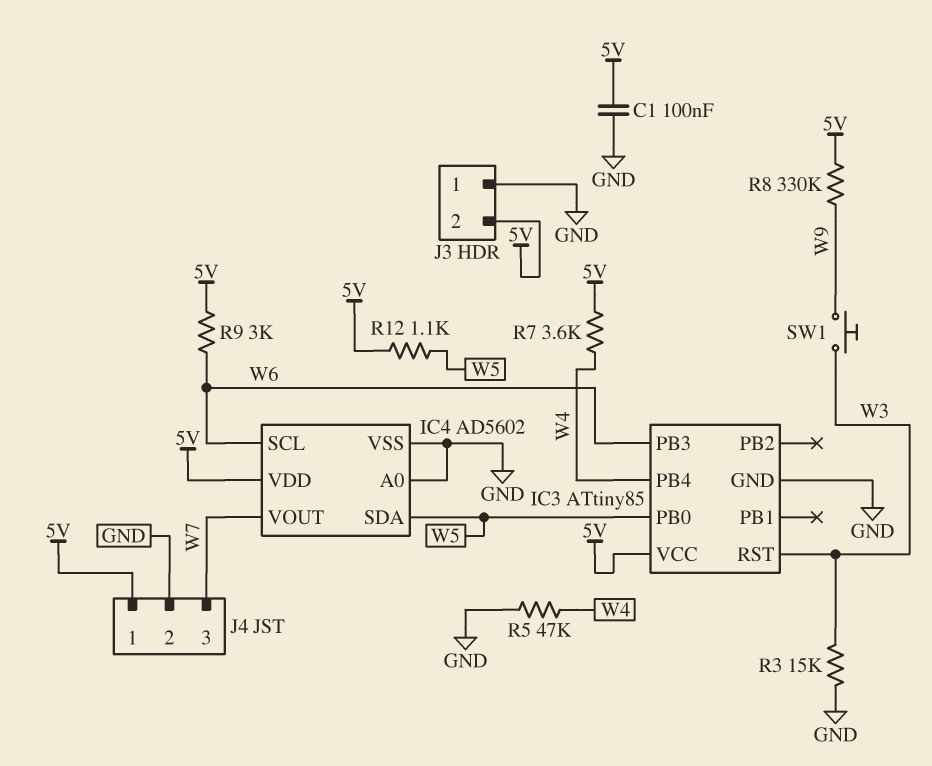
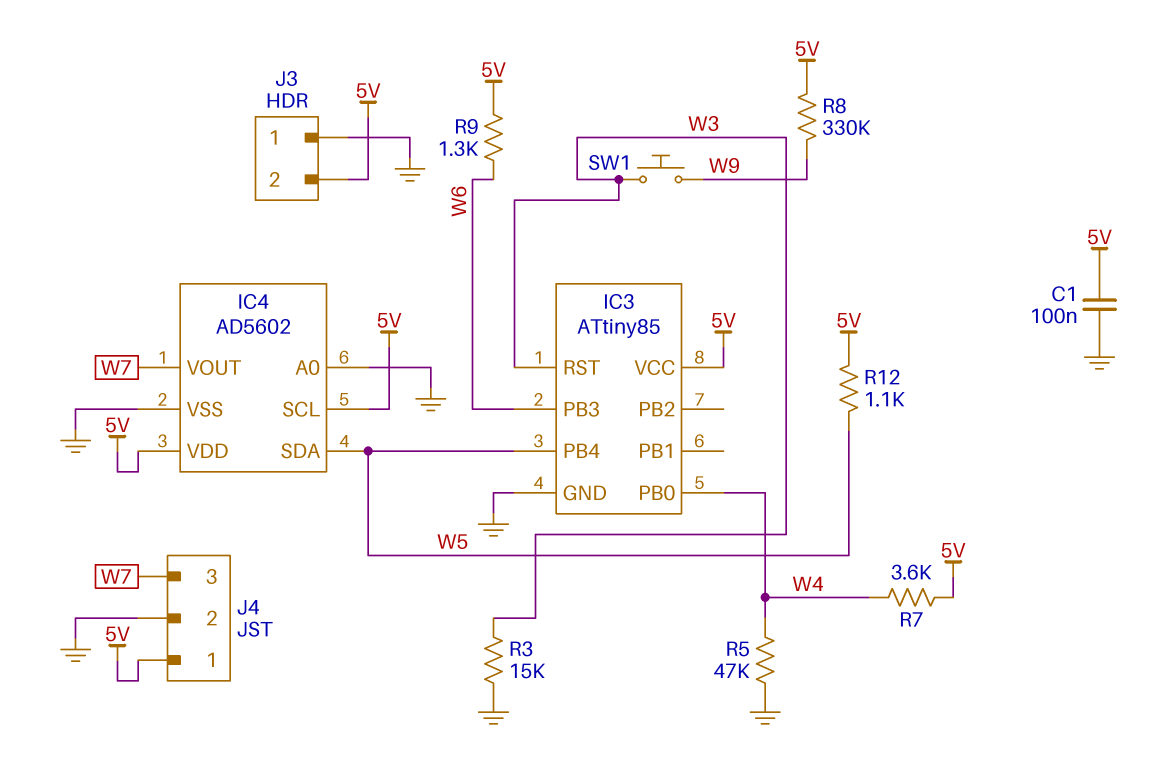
IC3 pin PB0: W5 -> W4
IC3 pin PB4: W4 -> W5
IC4 pin SCL: W6 -> 5V
R9: 3k (5V, W6) -> 1.3k (5V, W6)

